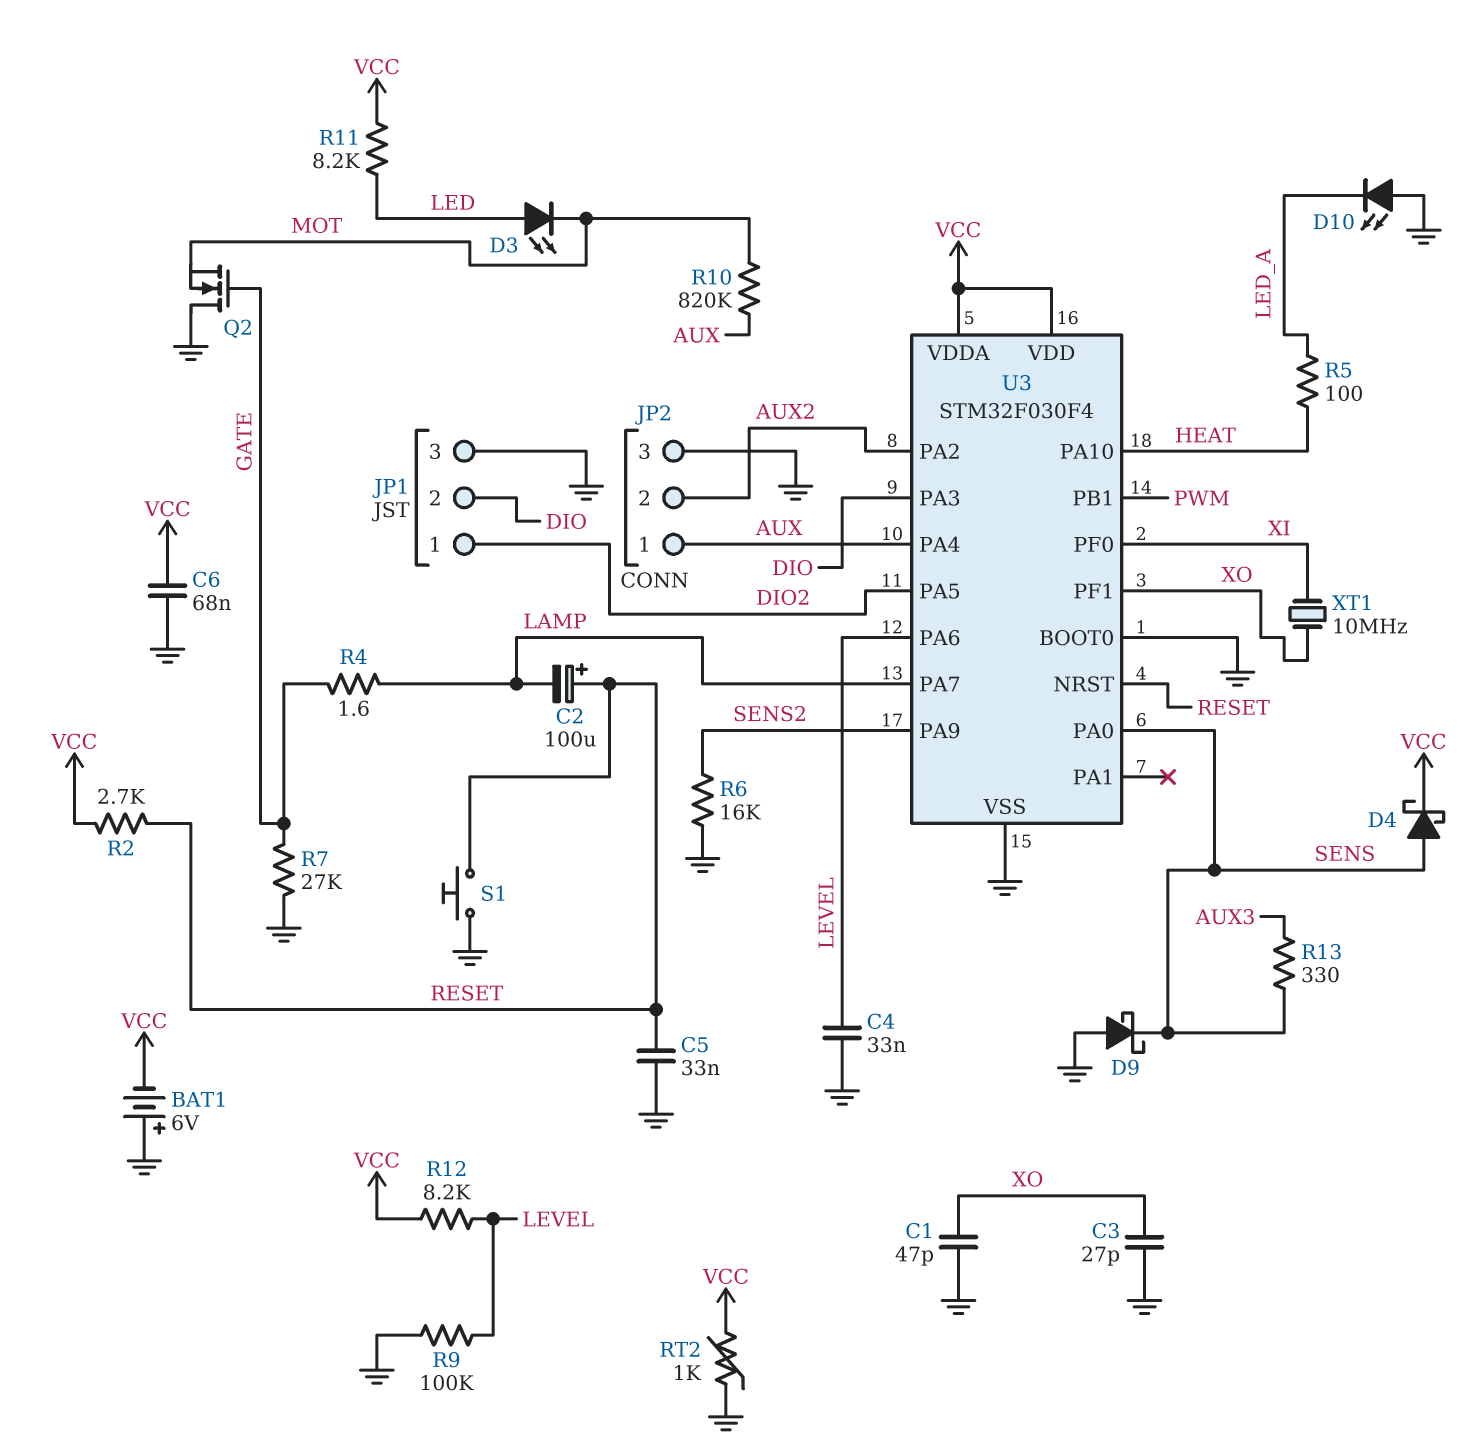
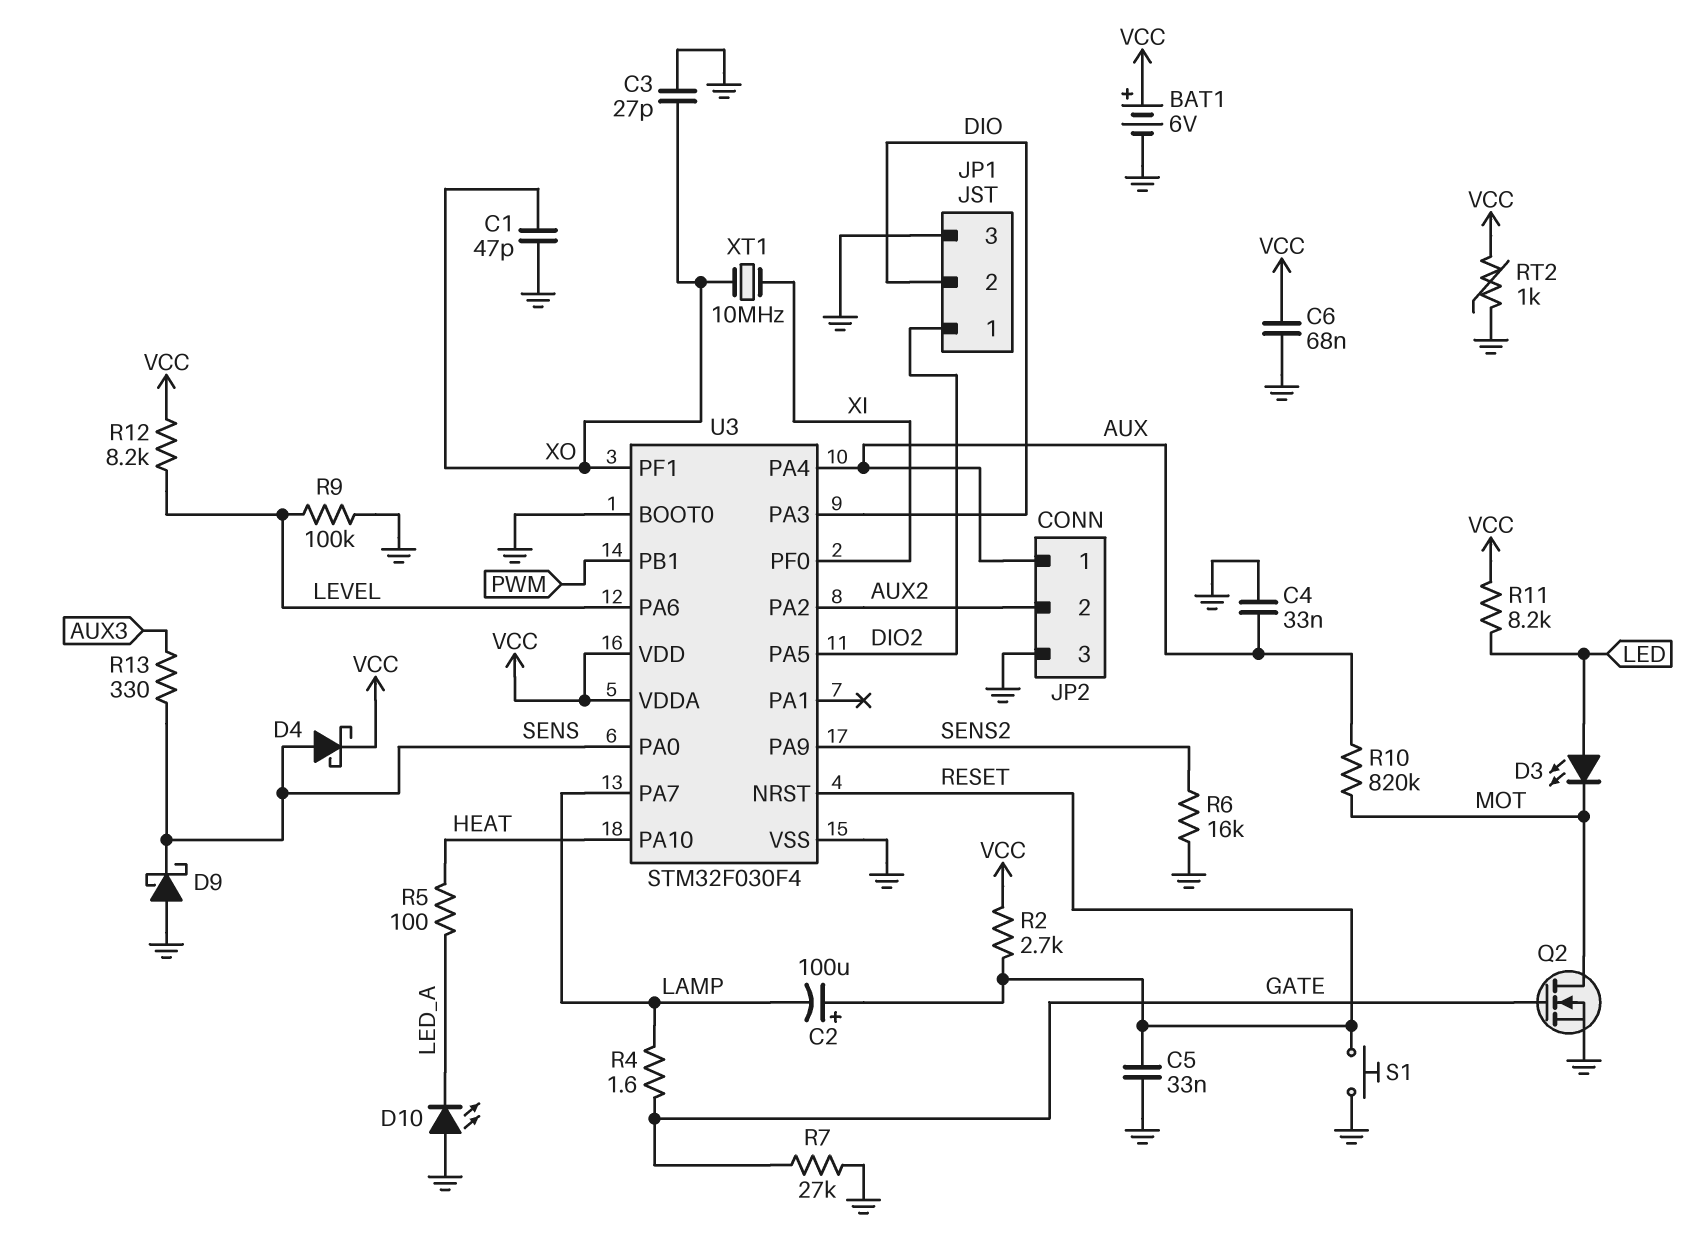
BAT1: 6V (plus GND, minus VCC) -> 6V (plus VCC, minus GND)
C4: 33nF (GND, LEVEL) -> 33nF (AUX, GND)
Q2: NMOS (G GATE, D GND, S MOT) -> NMOS (G GATE, D MOT, S GND)

